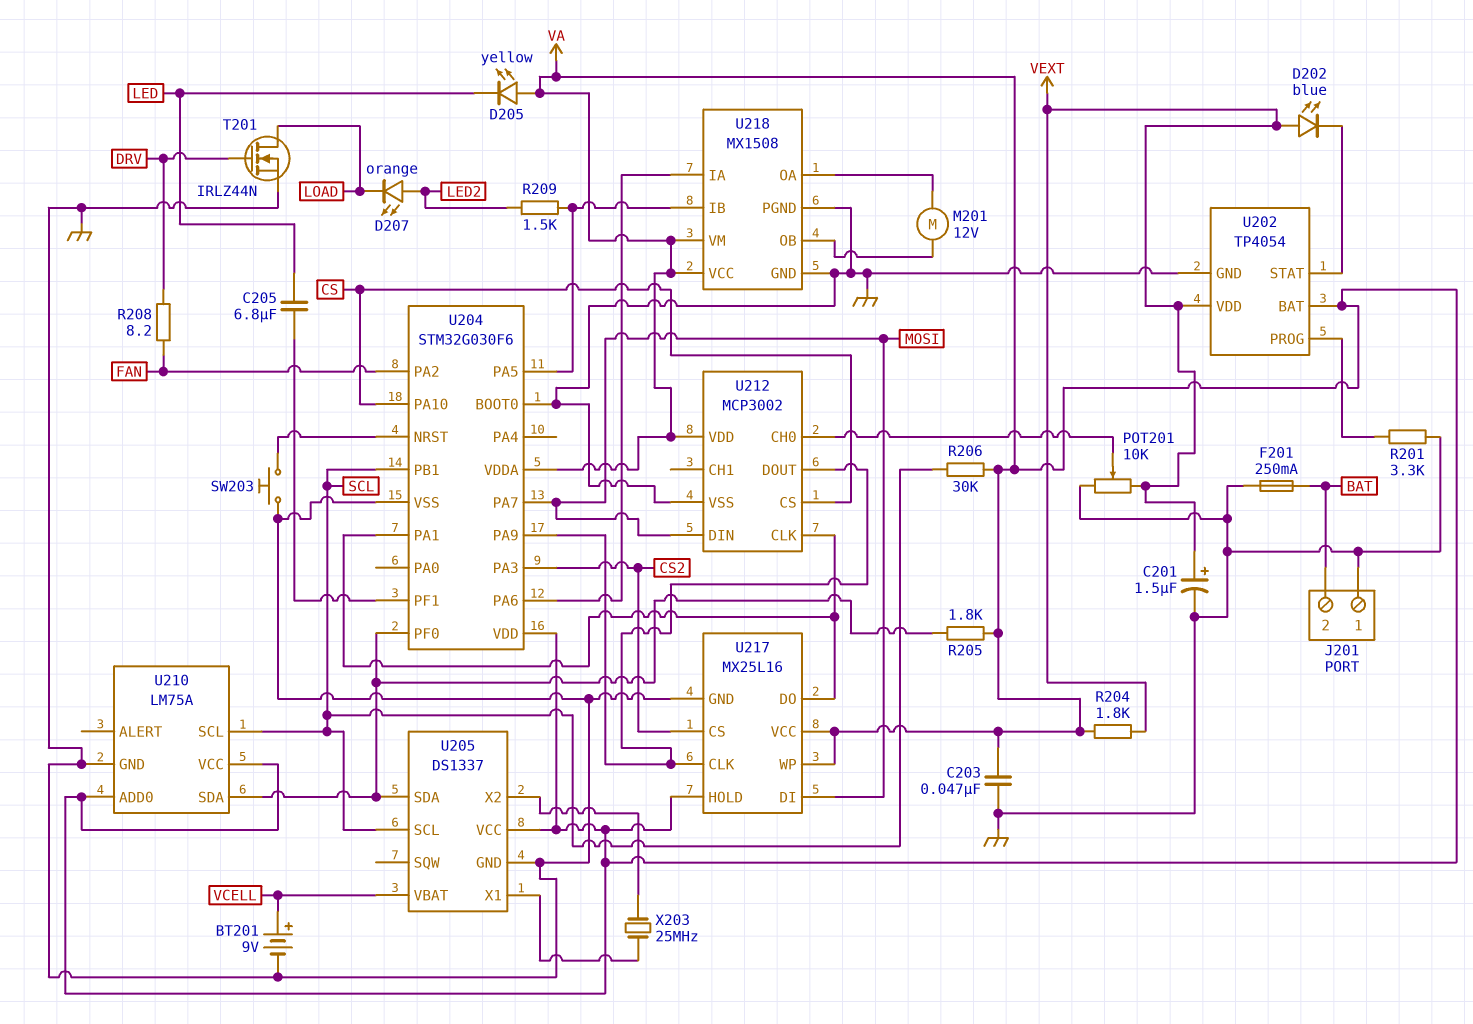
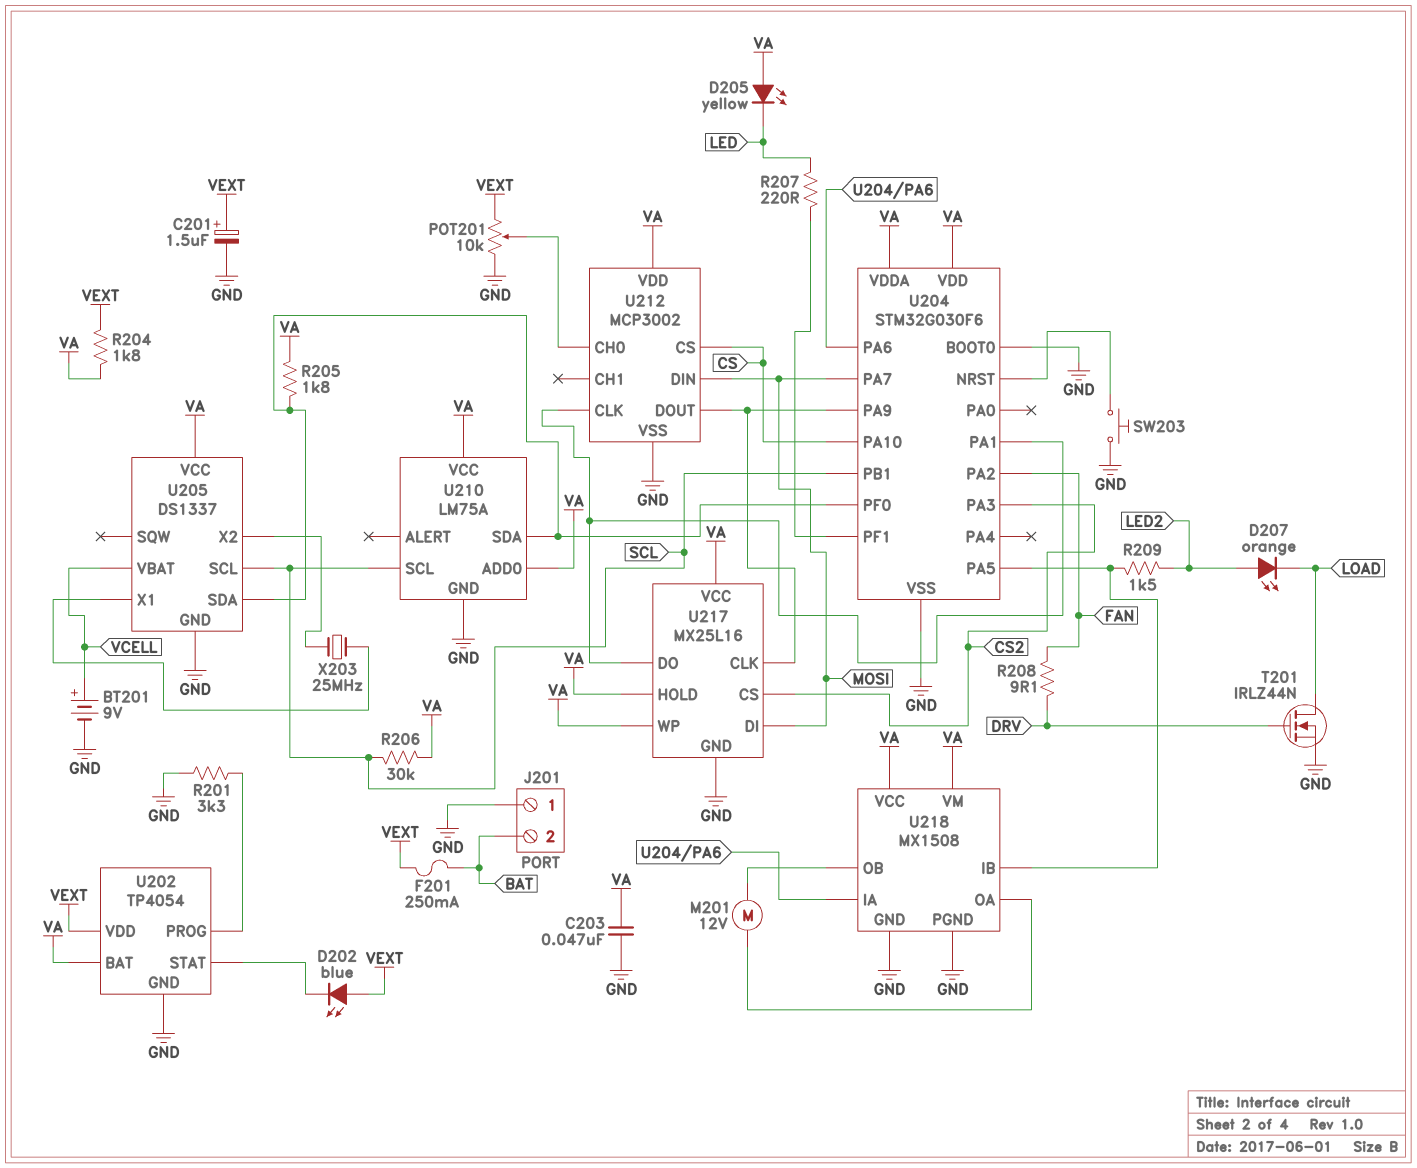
C205: 6.8uF (LED, U204/PF1) -> none
F201: 250mA (BAT, GND) -> 250mA (BAT, VEXT)
R207: none -> 220 (LED, U204/PF1)
R208: 8.2 (DRV, FAN) -> 9.1 (DRV, FAN)

